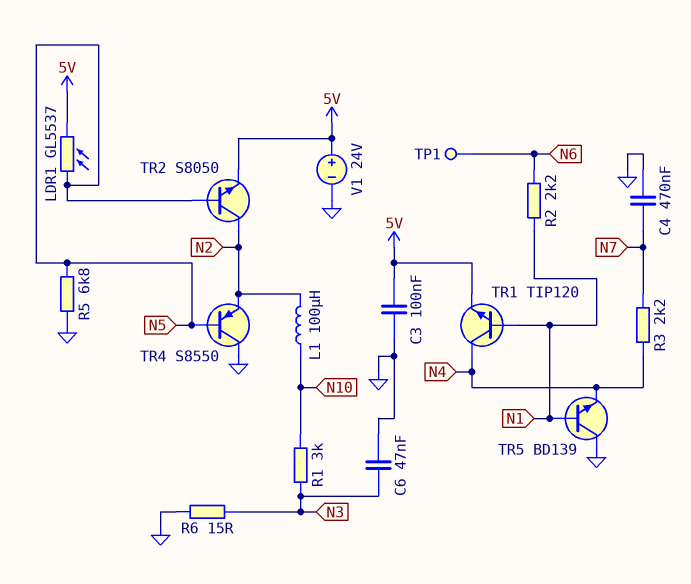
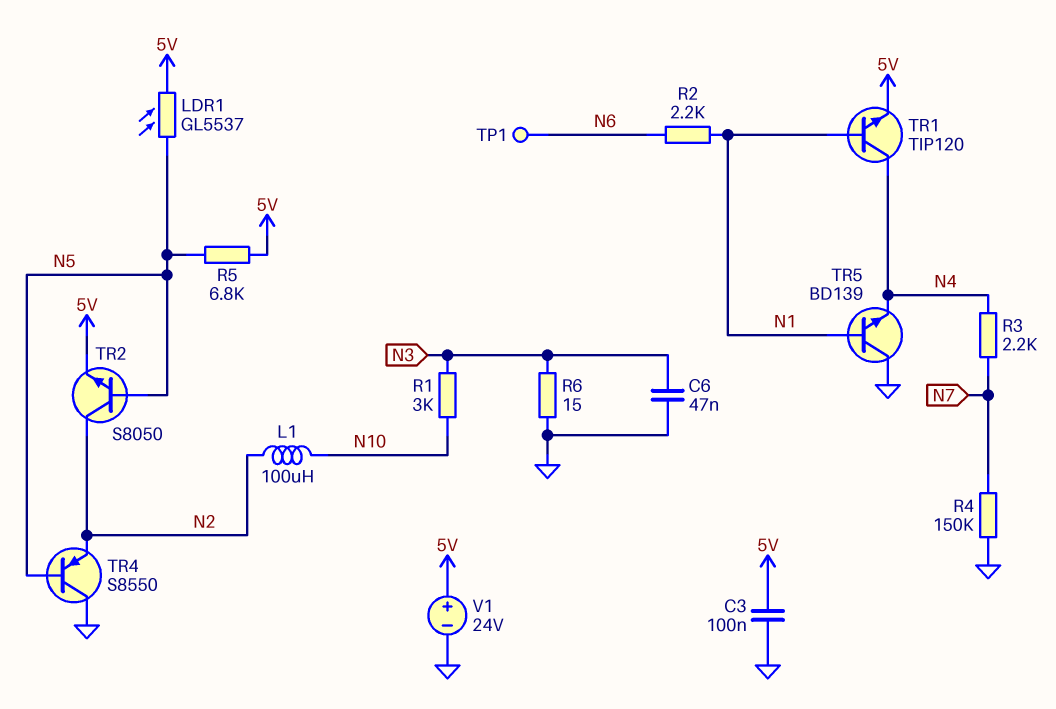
C4: 470nF (GND, N7) -> none
R4: none -> 150k (GND, N7)
R5: 6.8k (GND, N5) -> 6.8k (5V, N5)

